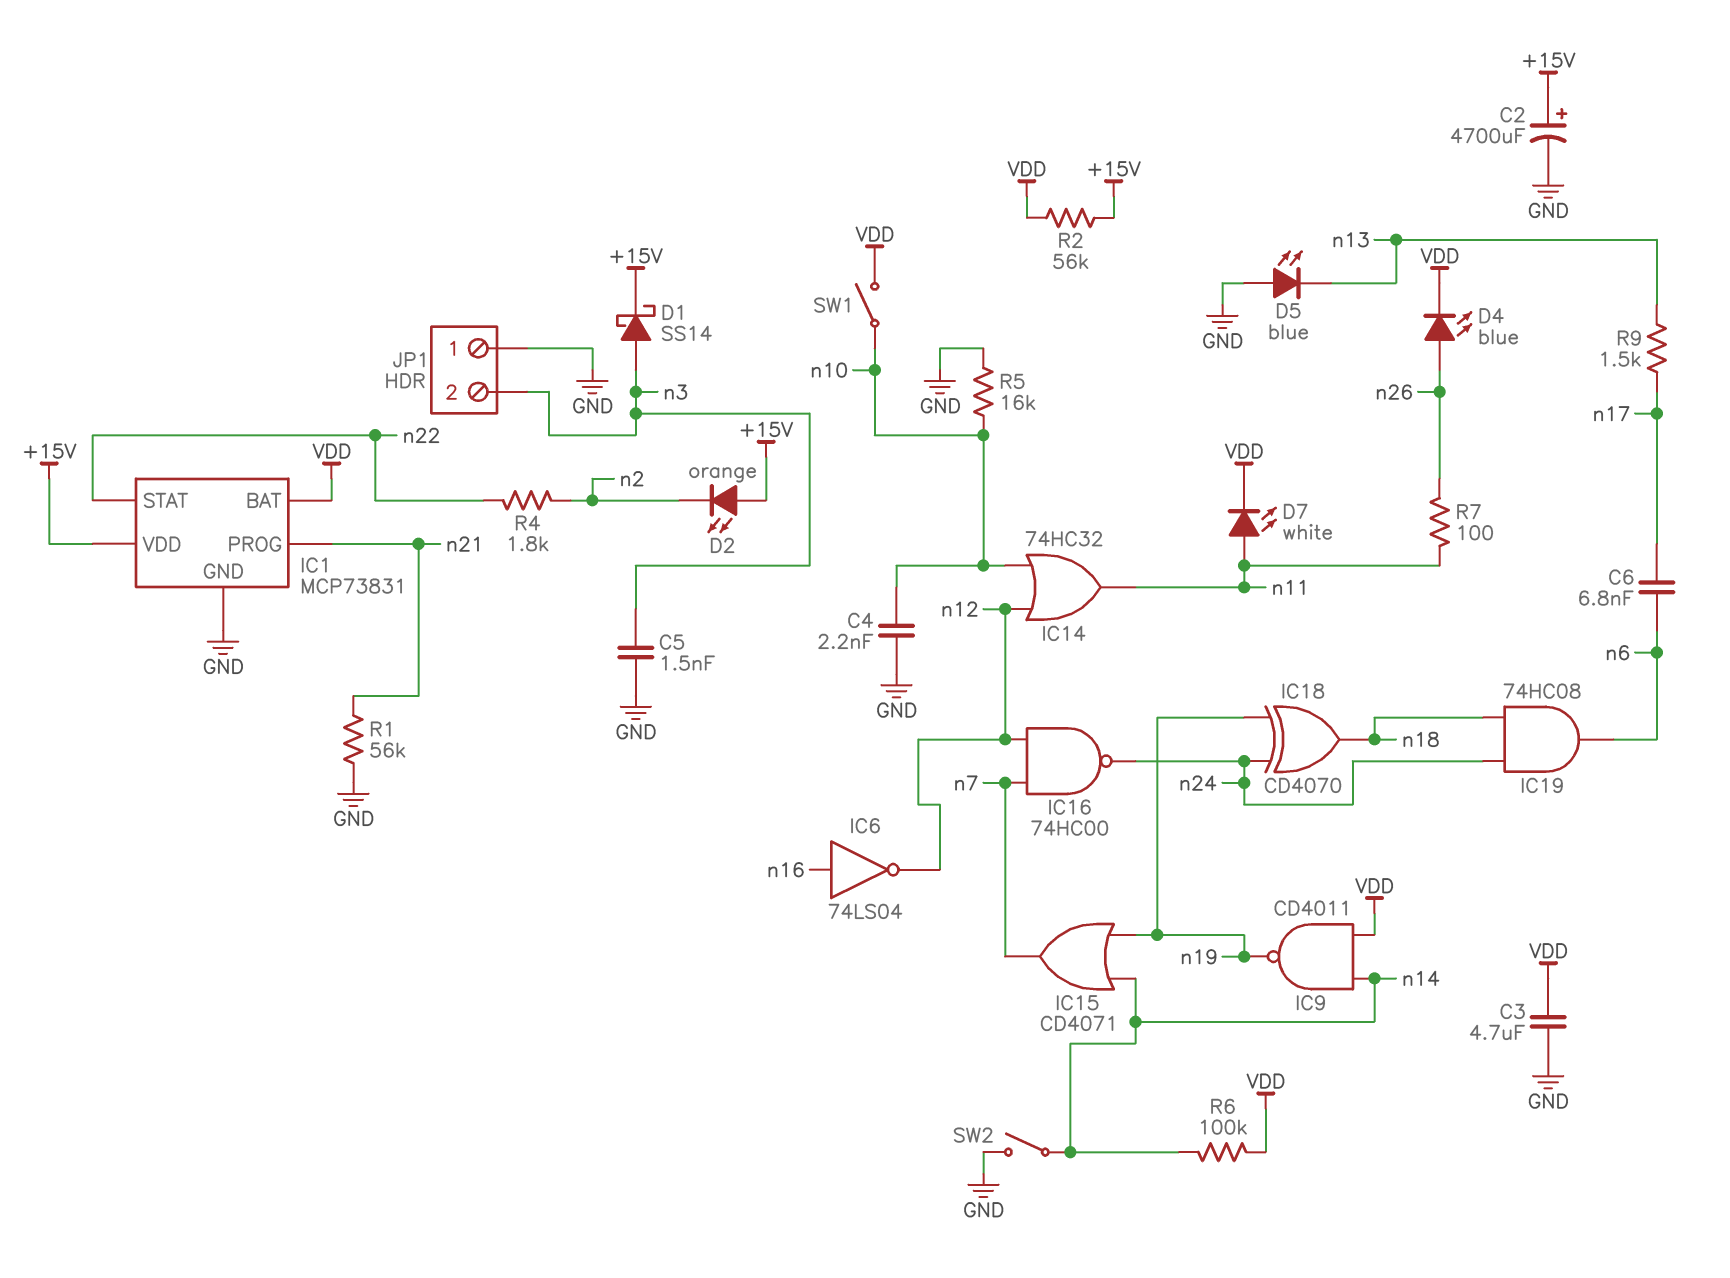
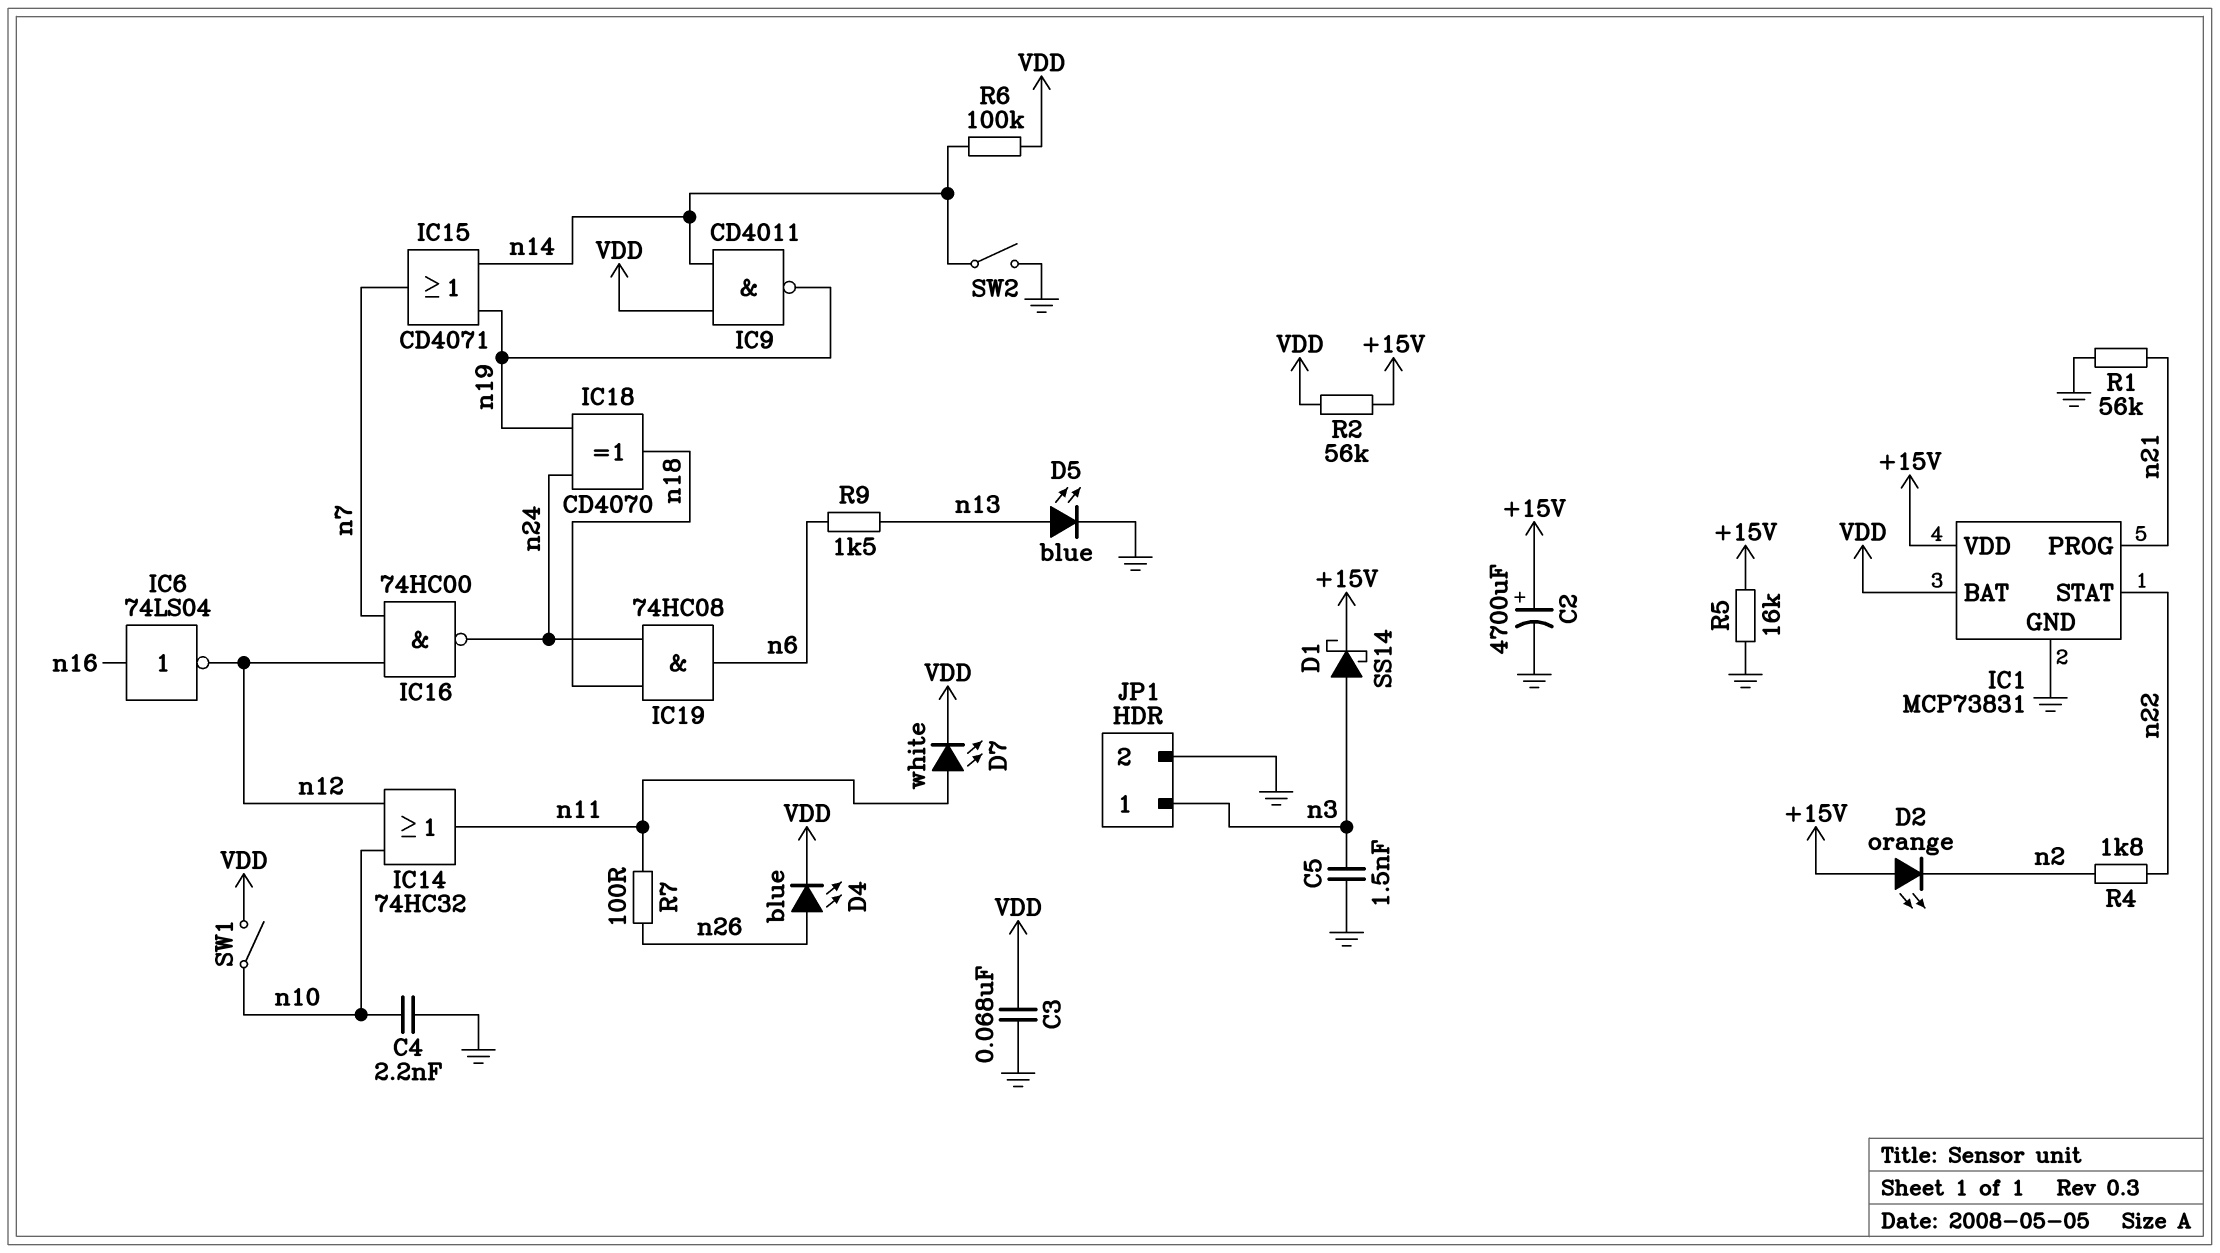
C3: 4.7uF (GND, VDD) -> 68nF (GND, VDD)
C6: 6.8nF (n6, n17) -> none
D5: LED blue (A GND, K n13) -> LED blue (A n13, K GND)
JP1 pin 1: GND -> n3
JP1 pin 2: n3 -> GND
R5: 16k (GND, n10) -> 16k (+15V, GND)
R9: 1.5k (n13, n17) -> 1.5k (n6, n13)

